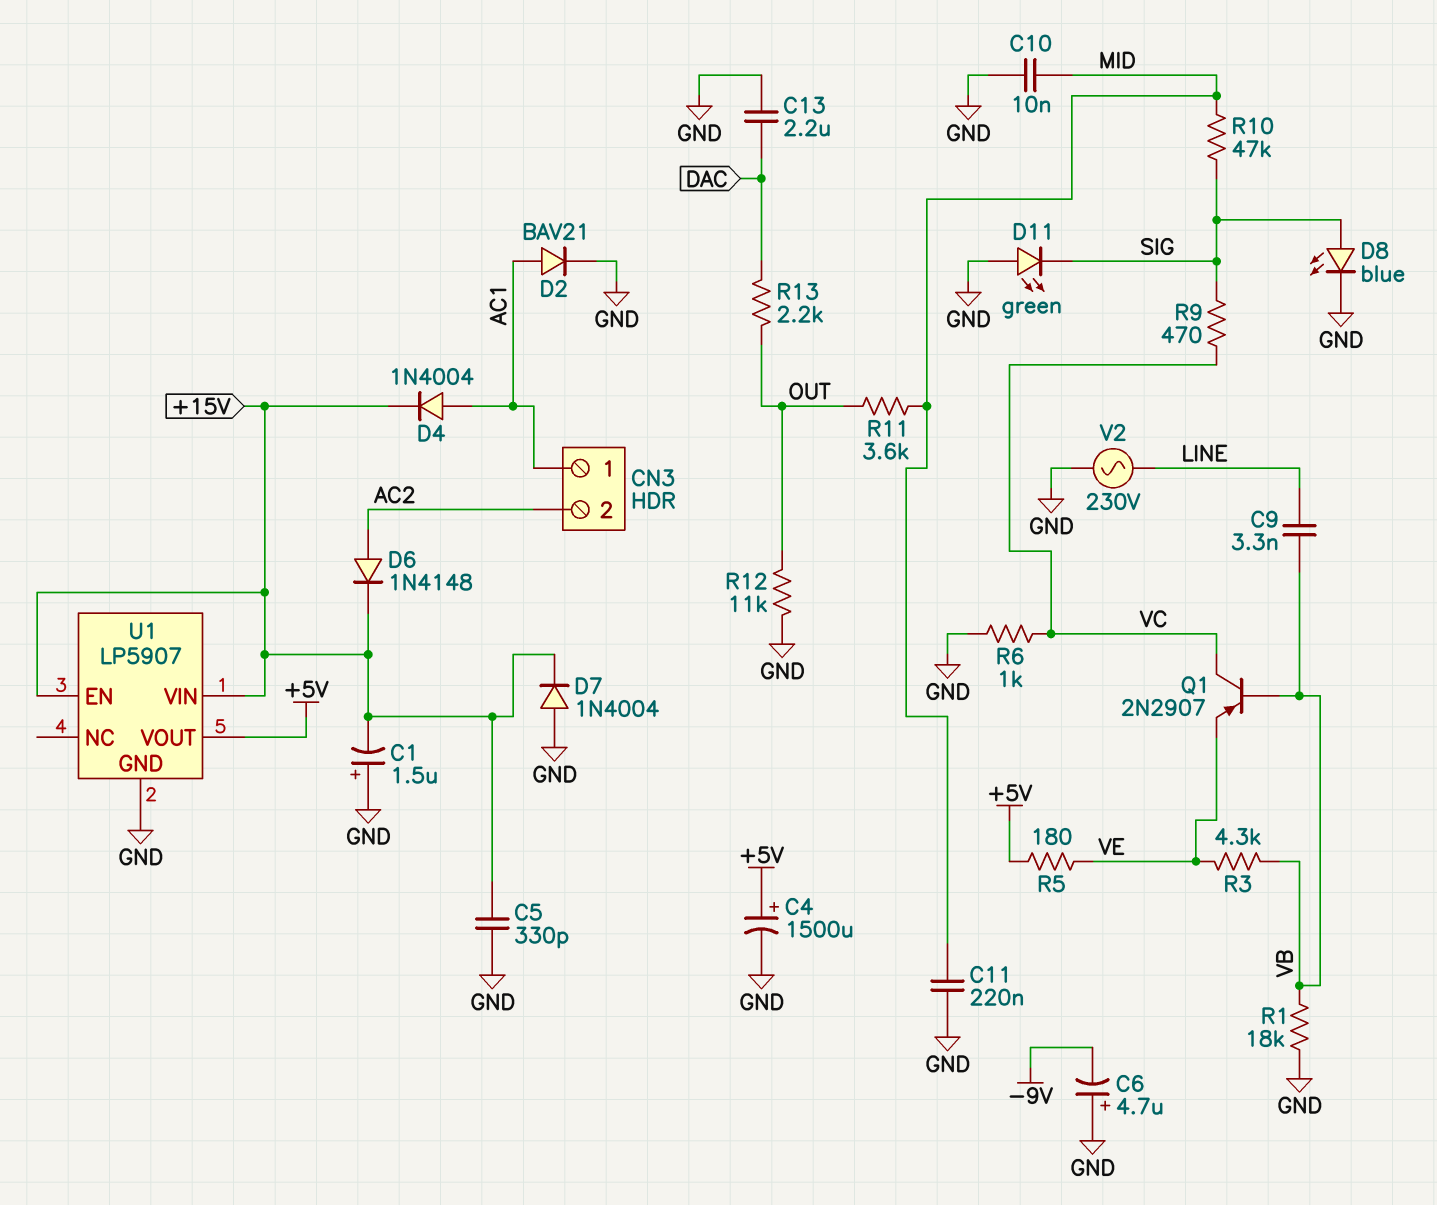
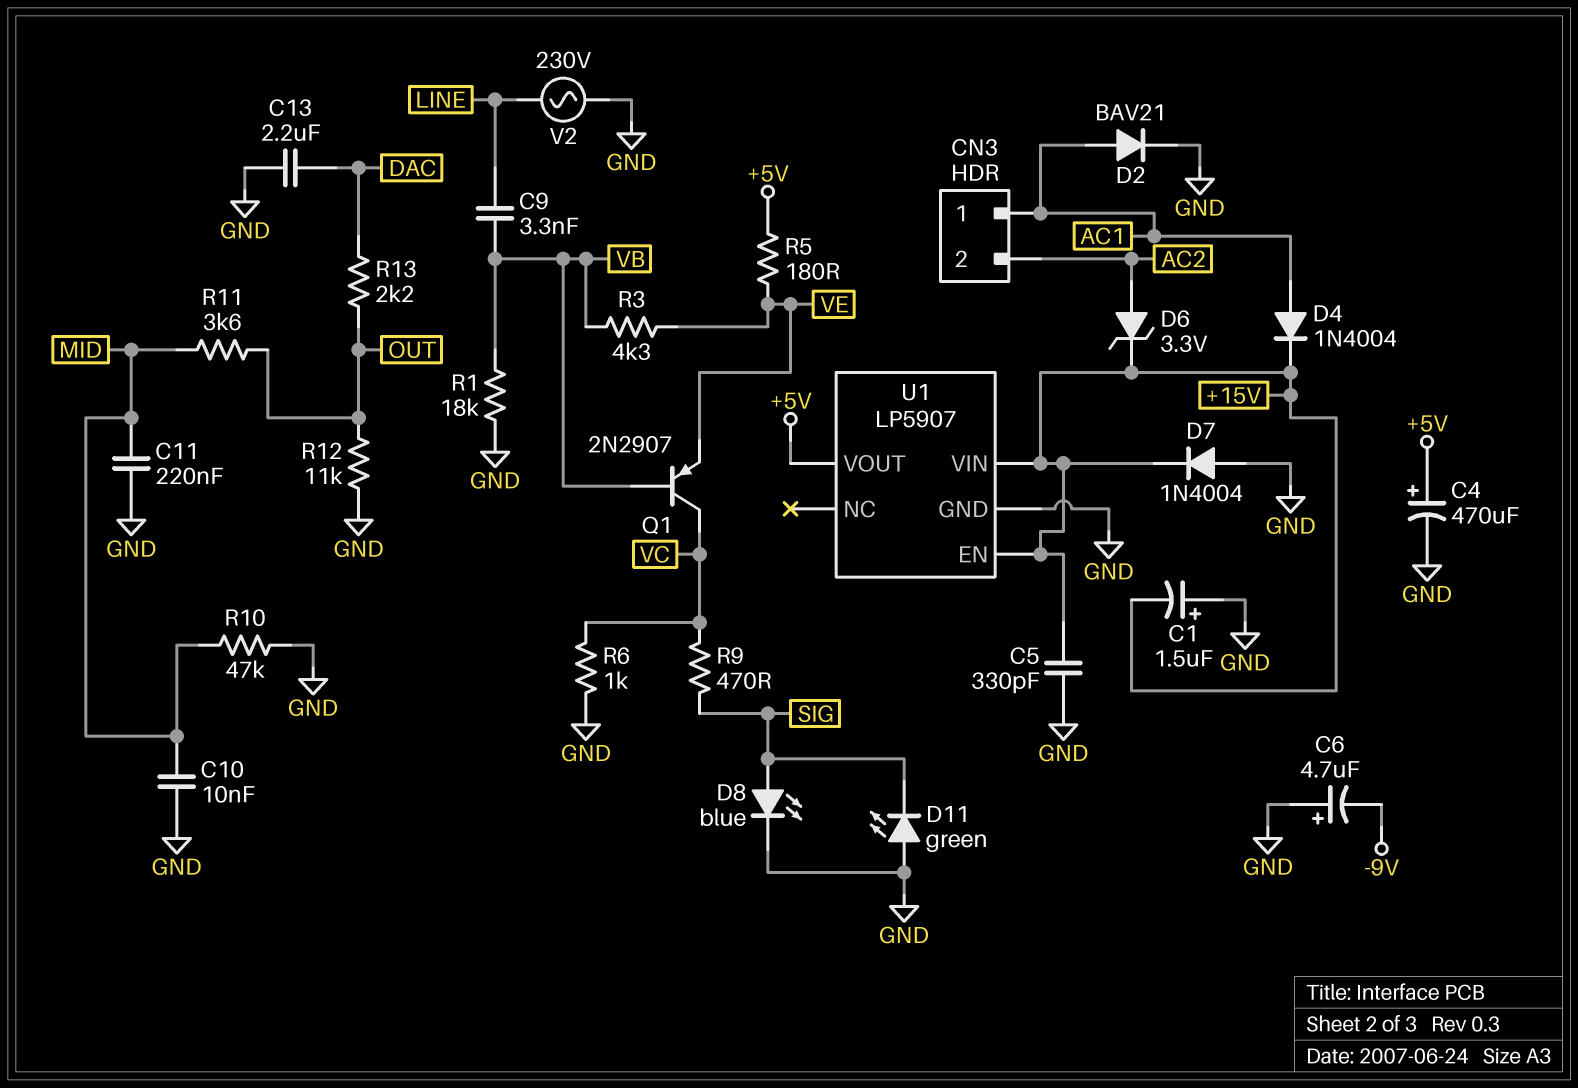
C4: 1500uF (plus +5V, minus GND) -> 470uF (plus +5V, minus GND)
D6: diode 1N4148 (A AC2, K +15V) -> zener 3.3V (A AC2, K +15V)
R10: 47k (MID, SIG) -> 47k (GND, MID)

